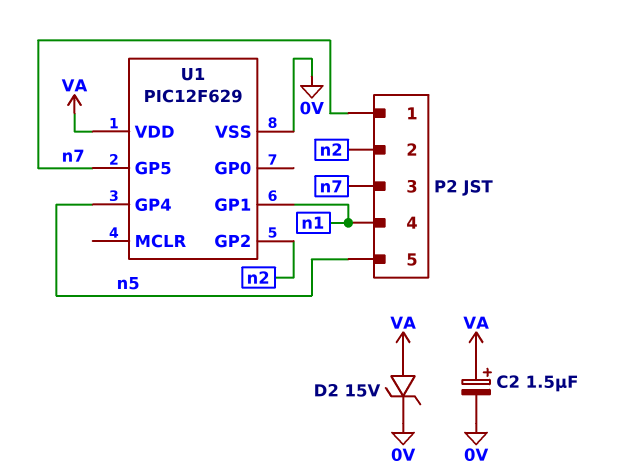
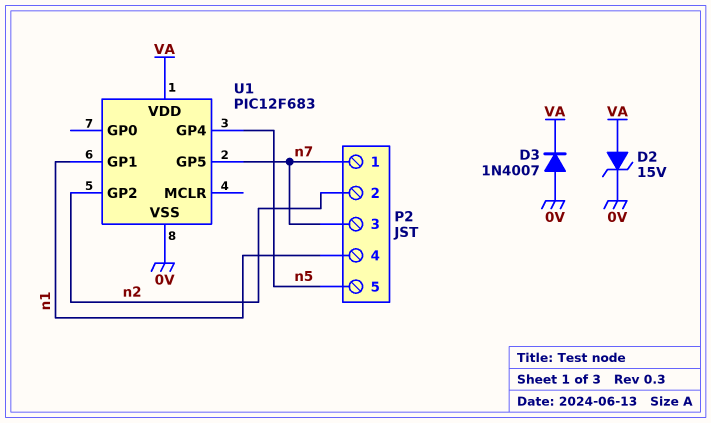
C2: 1.5uF (plus VA, minus 0V) -> none
D3: none -> diode 1N4007 (A 0V, K VA)
U1: PIC12F629 -> PIC12F683

